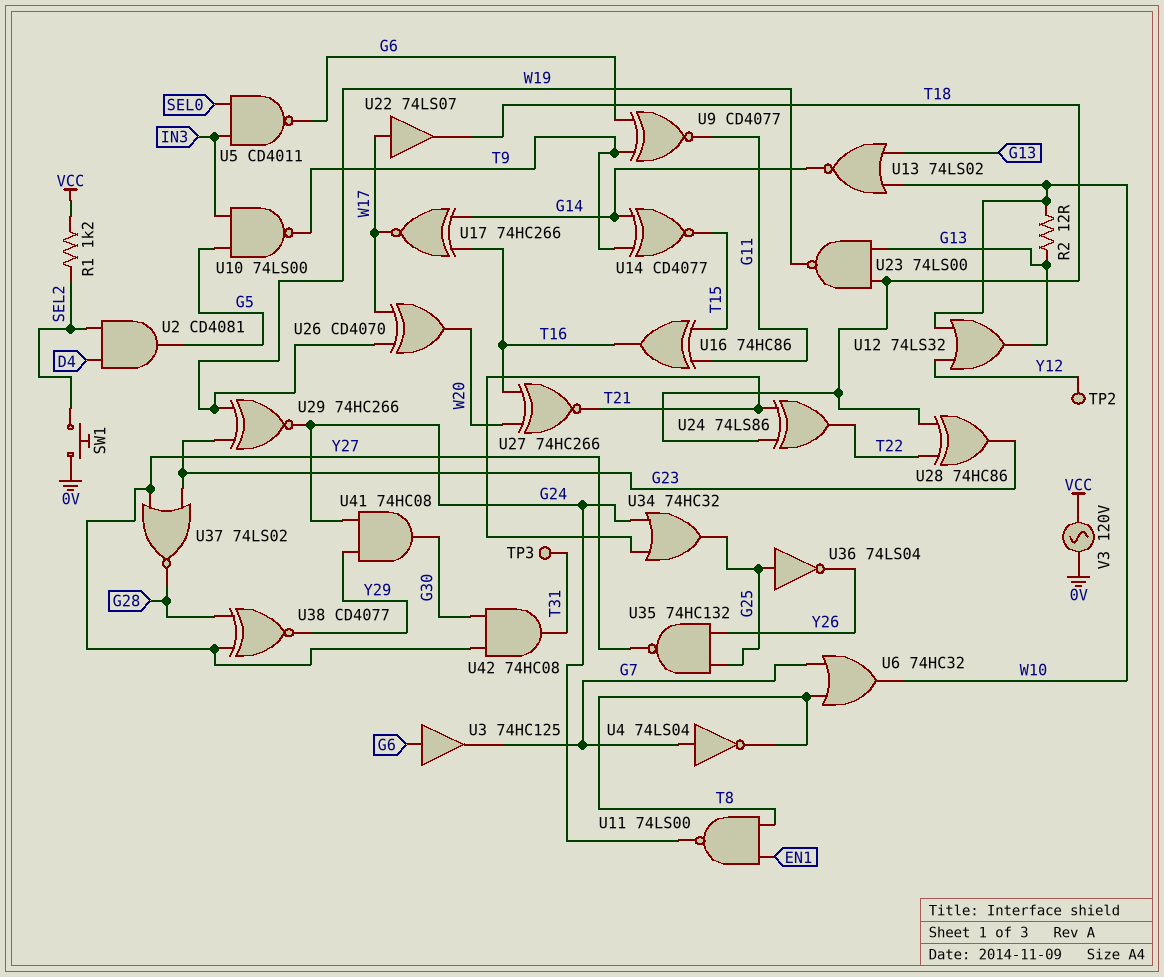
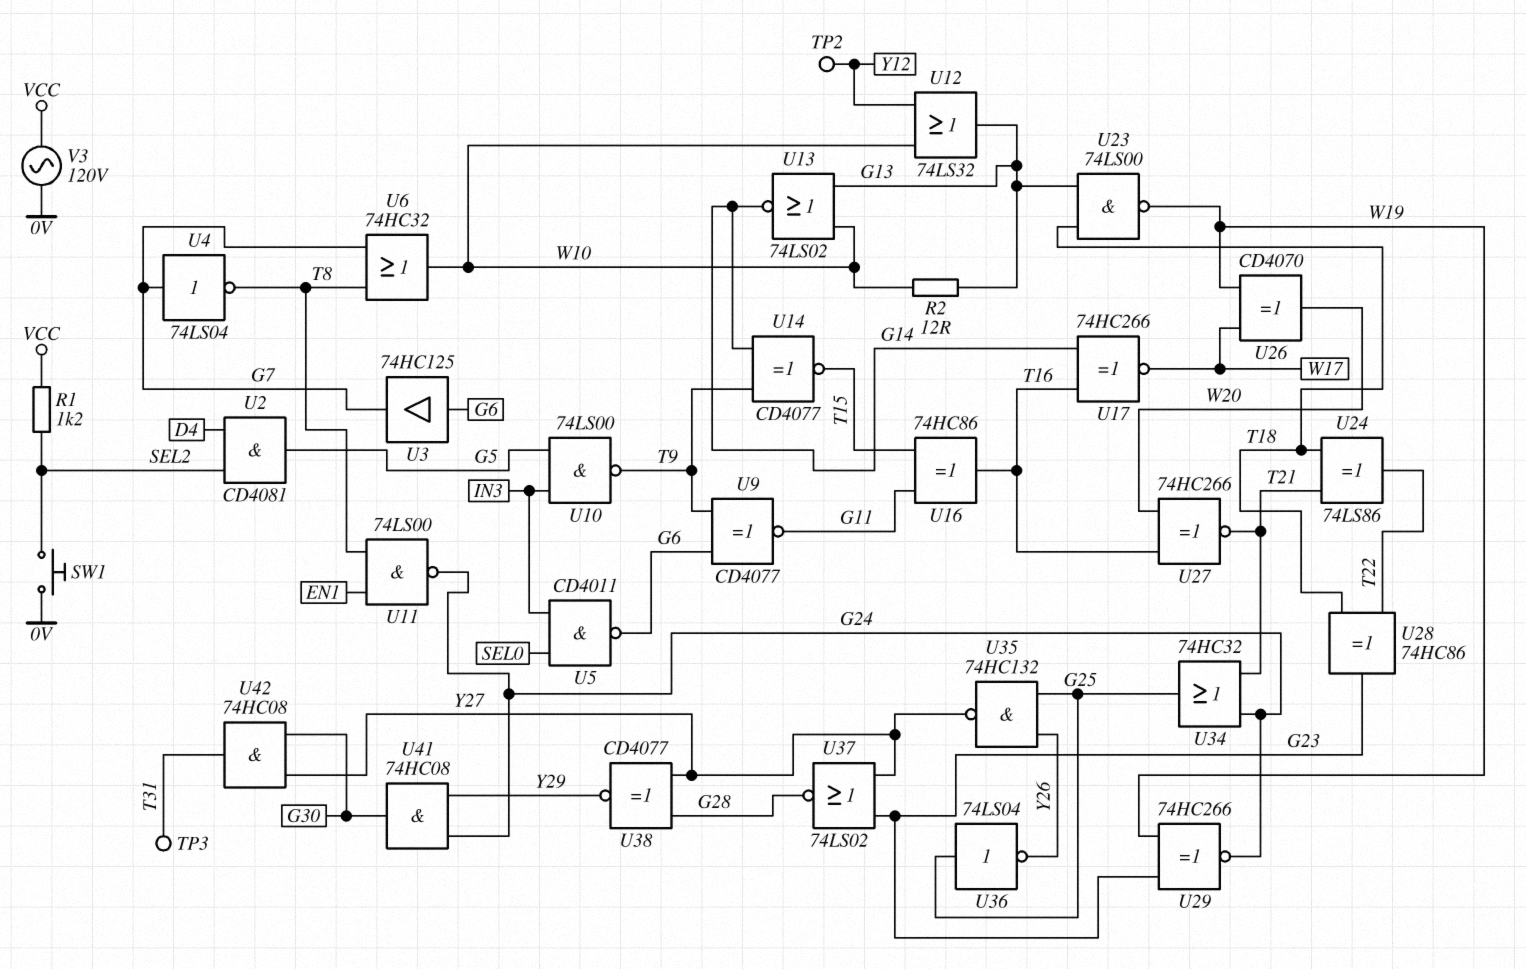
U22: buffer 74LS07 (in W17, out T18) -> none

